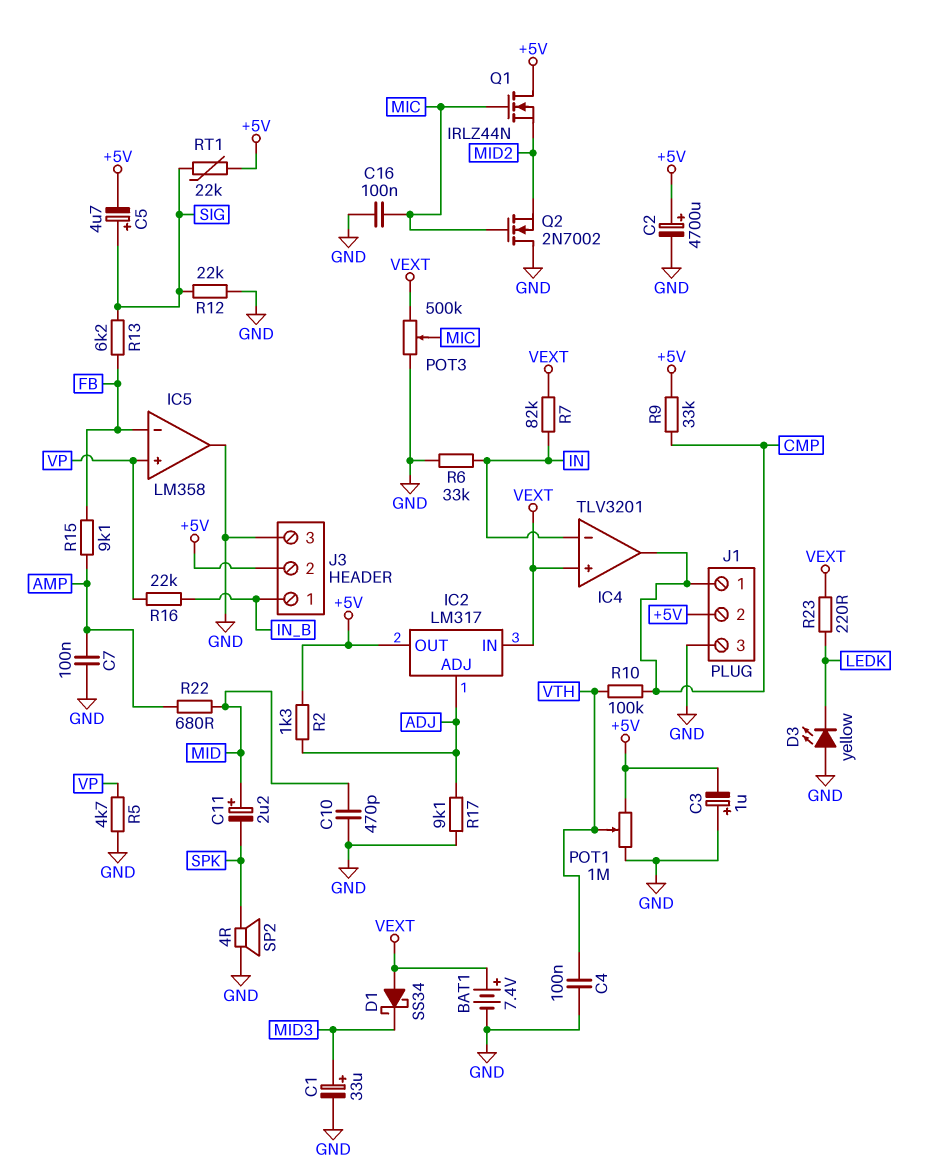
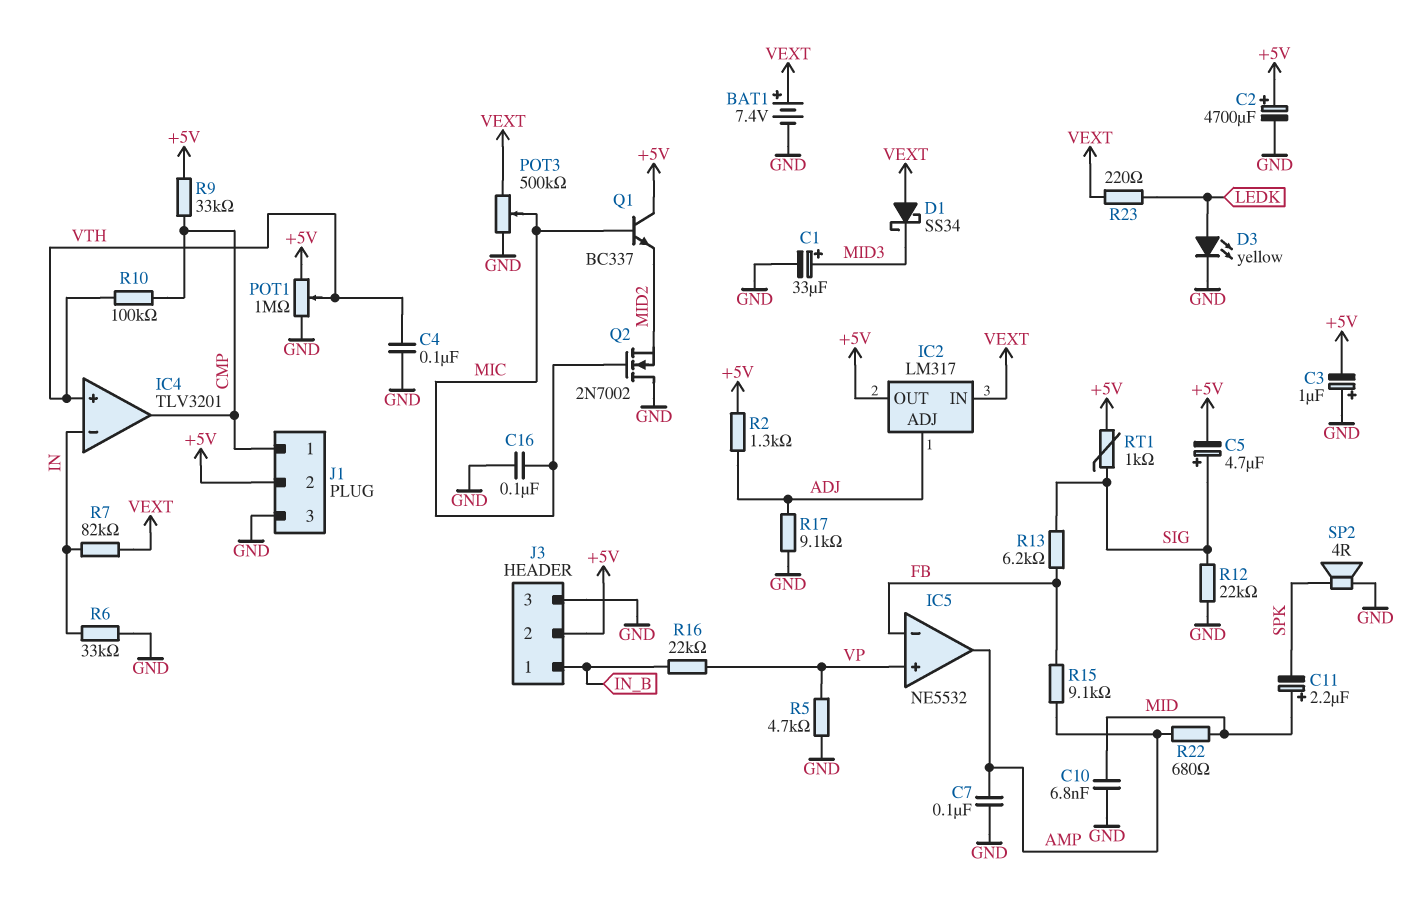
C10: 470pF (GND, MID) -> 6.8nF (GND, MID)
D3: LED yellow (A GND, K LEDK) -> LED yellow (A LEDK, K GND)
IC4 pin in+: VEXT -> VTH
IC5: LM358 -> NE5532
IC5 pin out: GND -> AMP
Q1: NMOS IRLZ44N (G MIC, D +5V, S MID2) -> NPN BC337 (B MIC, C +5V, E MID2)
RT1: 22k (+5V, SIG) -> 1k (+5V, SIG)

